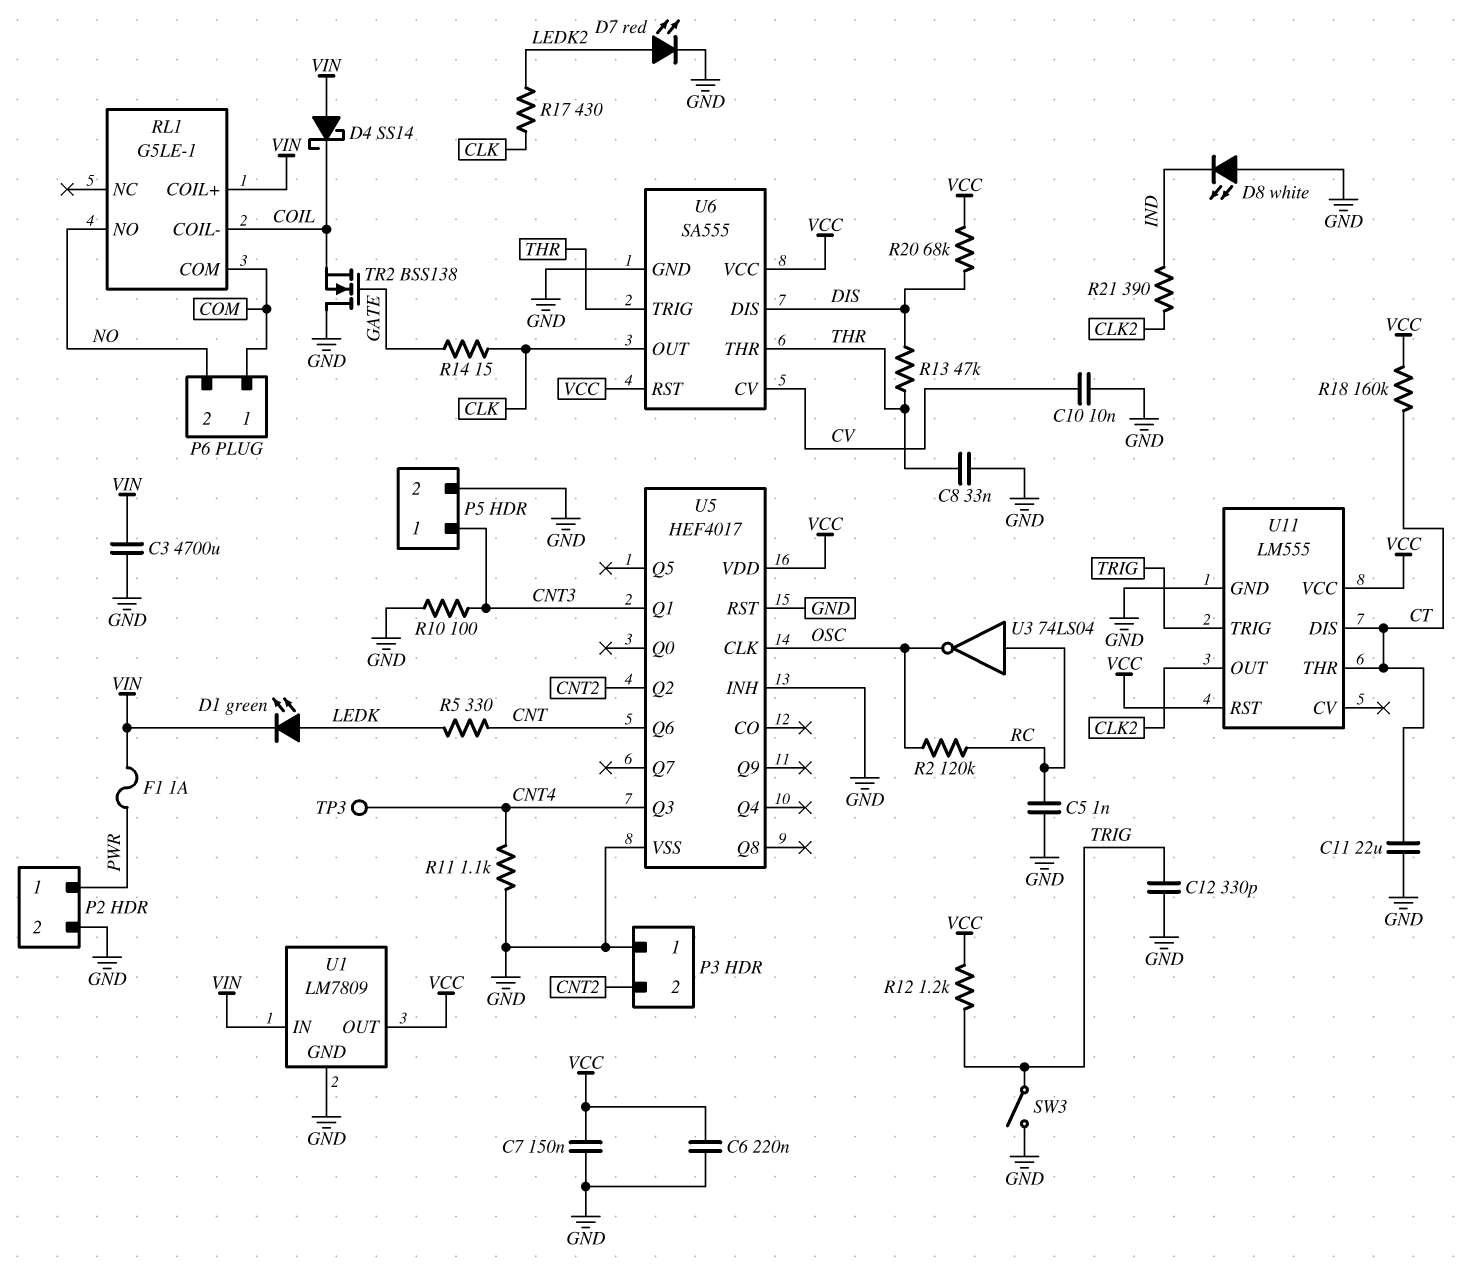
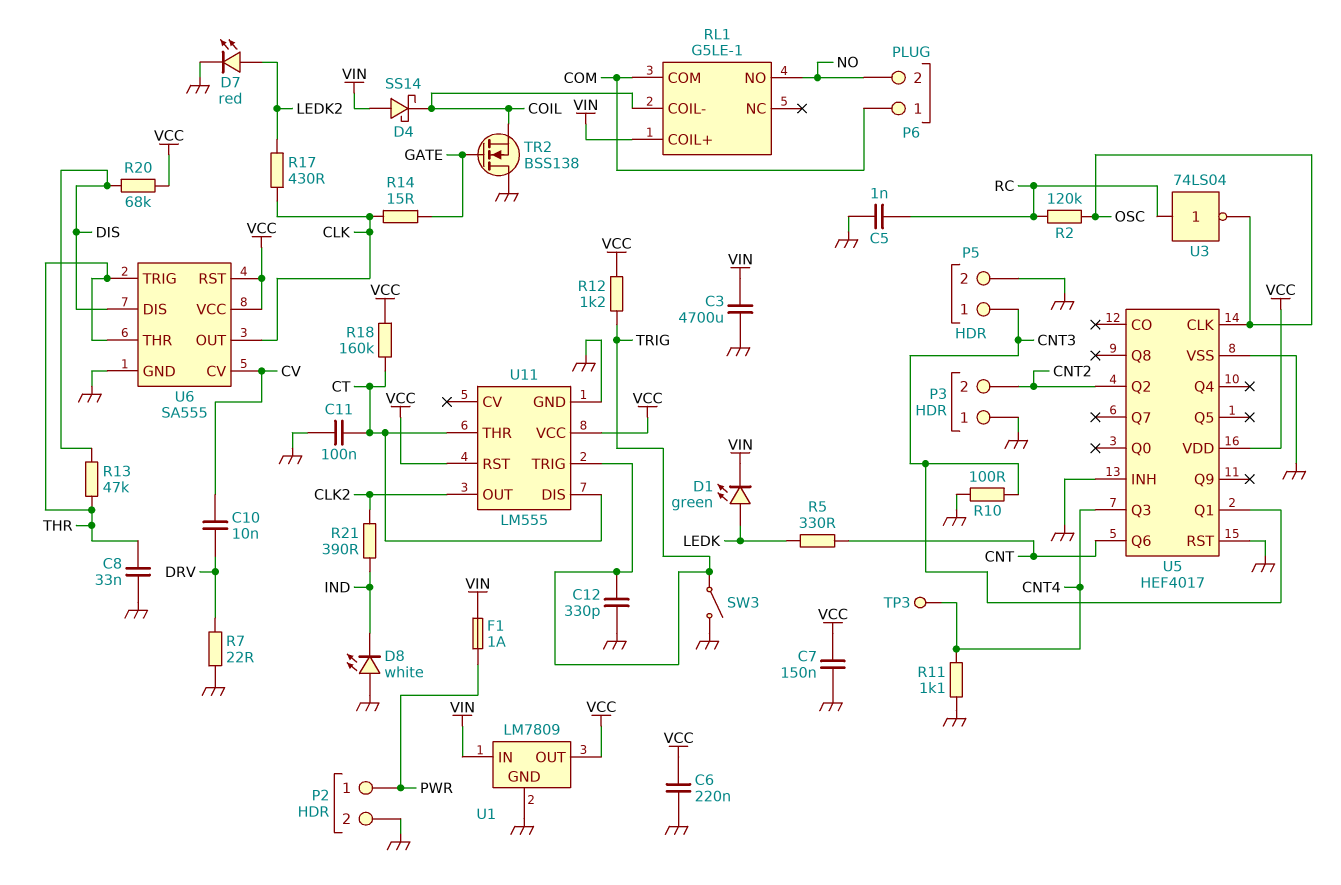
C10: 10nF (CV, GND) -> 10nF (CV, DRV)
C11: 22uF (CT, GND) -> 100nF (CT, GND)
R7: none -> 22 (DRV, GND)

